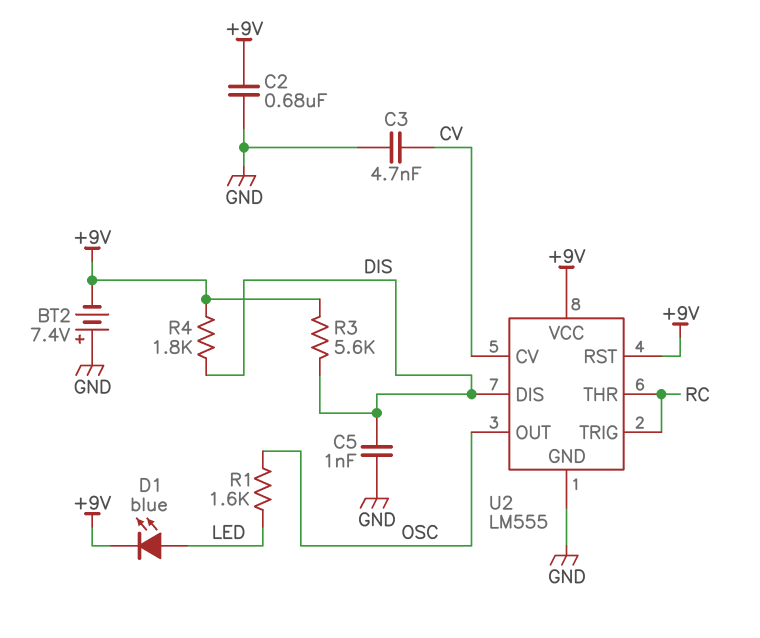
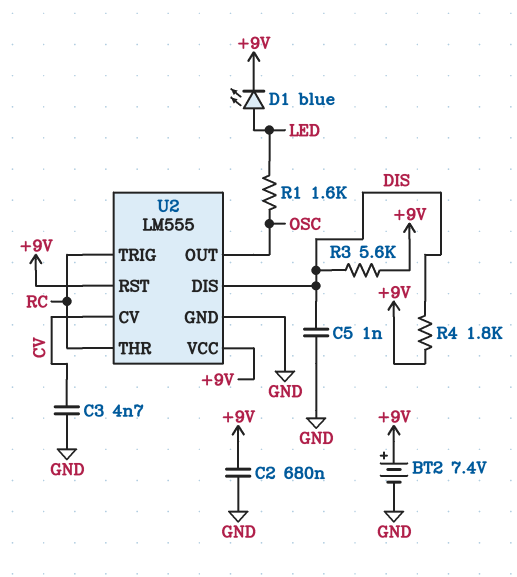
BT2: 7.4V (plus GND, minus +9V) -> 7.4V (plus +9V, minus GND)

